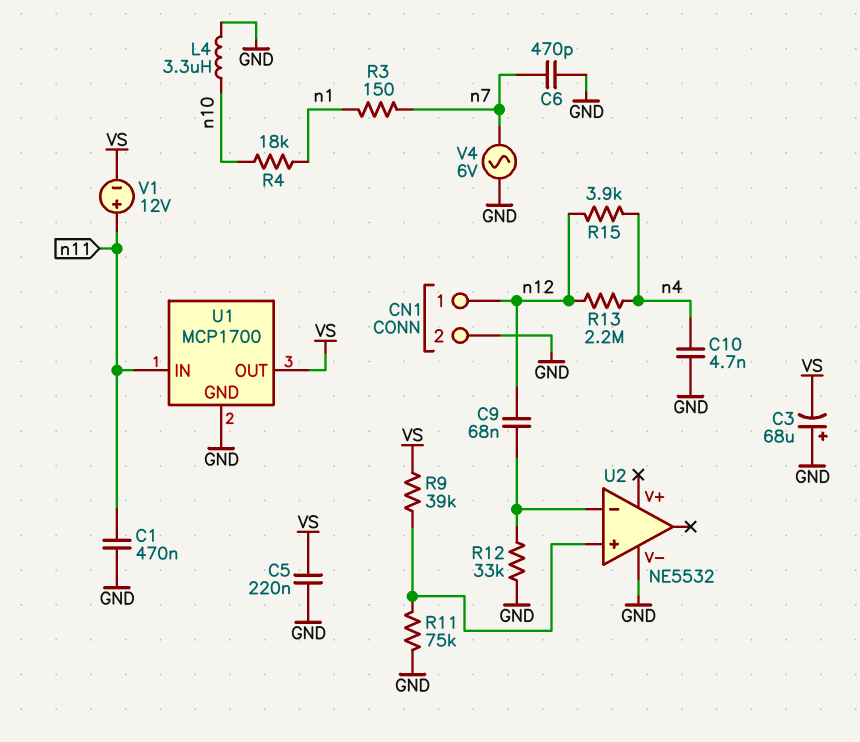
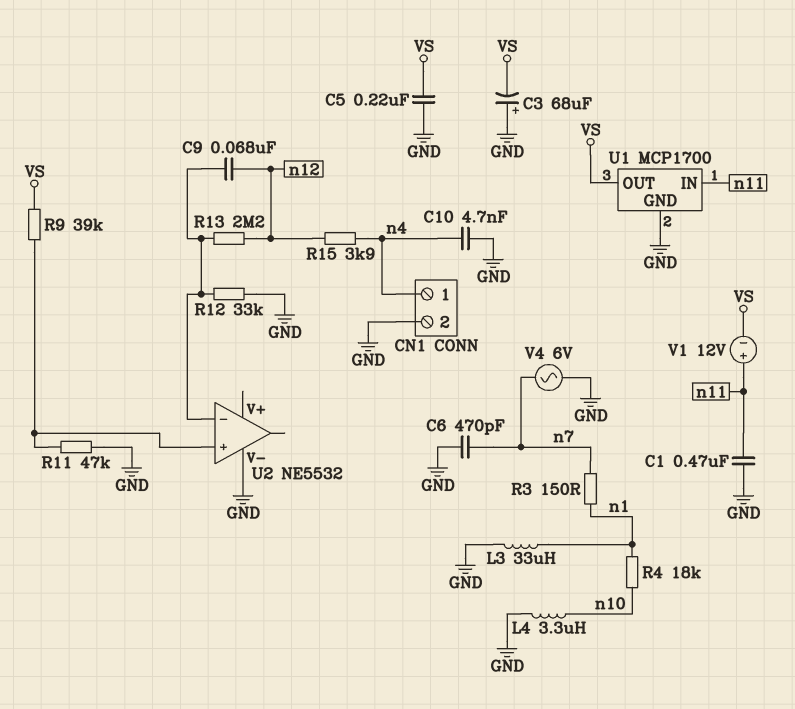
CN1 pin 1: n12 -> n4
L3: none -> 33uH (GND, n1)
R11: 75k (GND, U2/in+) -> 47k (GND, U2/in+)
R13: 2.2M (n4, n12) -> 2.2M (U2/in-, n12)

